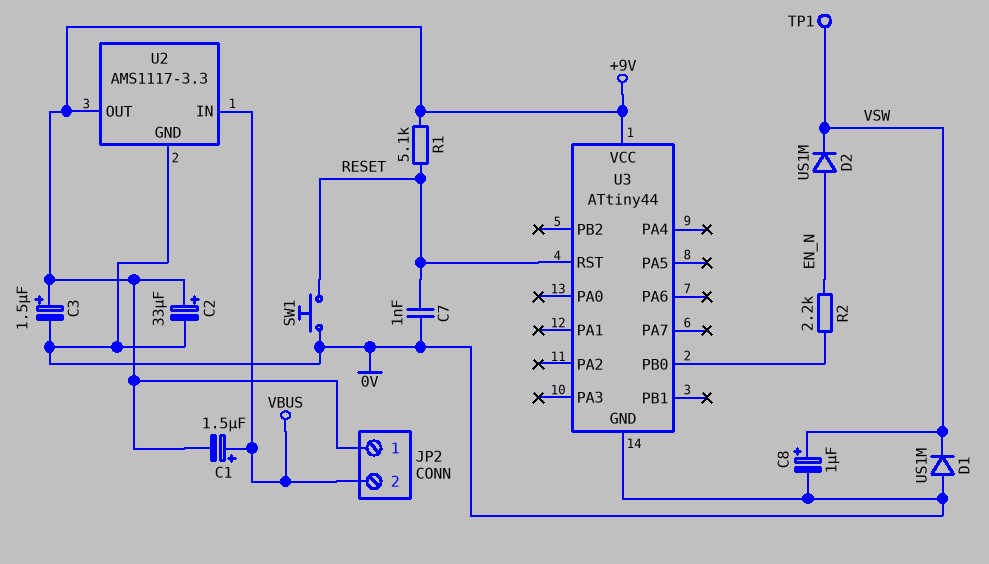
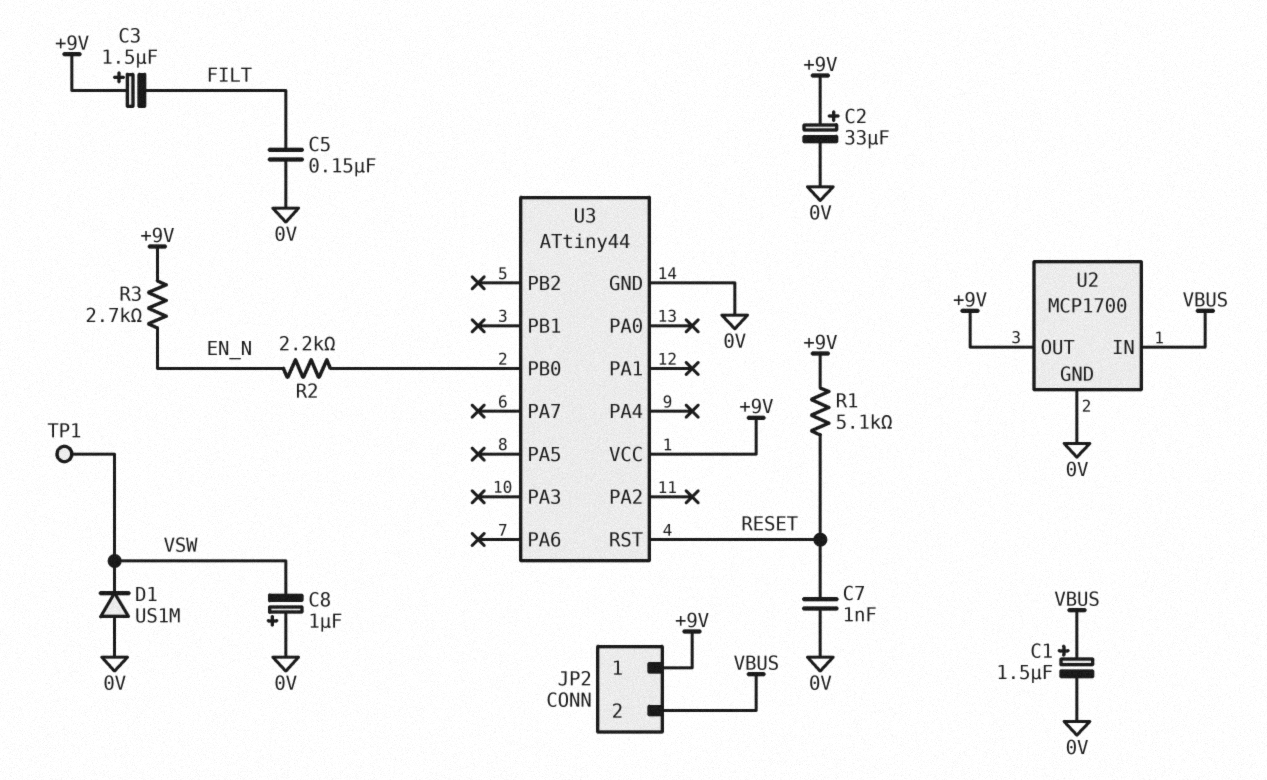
C1: 1.5uF (plus VBUS, minus +9V) -> 1.5uF (plus VBUS, minus 0V)
C3: 1.5uF (plus +9V, minus 0V) -> 1.5uF (plus +9V, minus FILT)
C5: none -> 150nF (0V, FILT)
C8: 1uF (plus VSW, minus 0V) -> 1uF (plus 0V, minus VSW)
D2: diode US1M (A EN_N, K VSW) -> none
R3: none -> 2.7k (+9V, EN_N)
SW1: button (0V, RESET) -> none
U2: AMS1117-3.3 -> MCP1700

